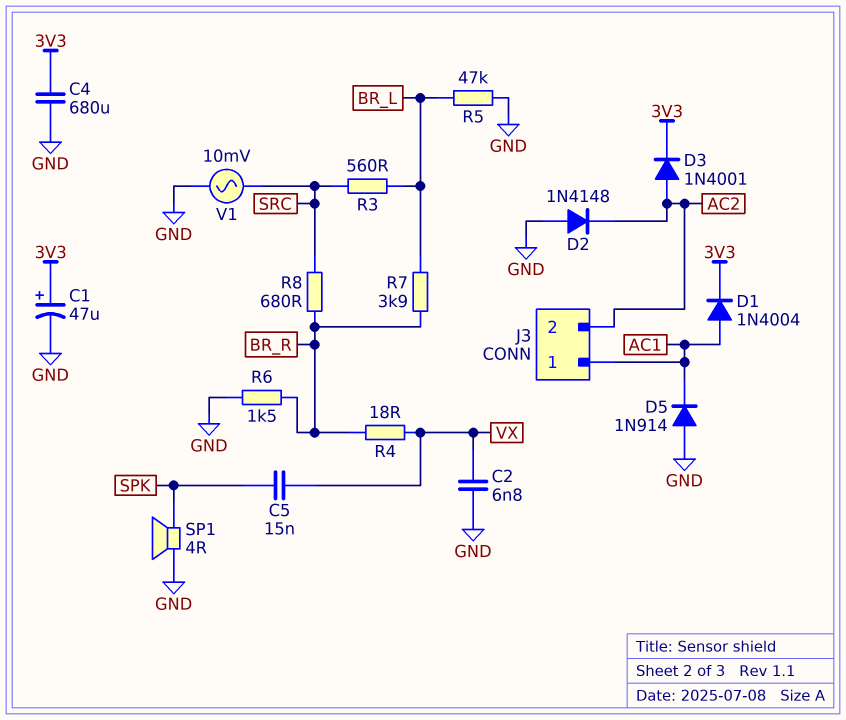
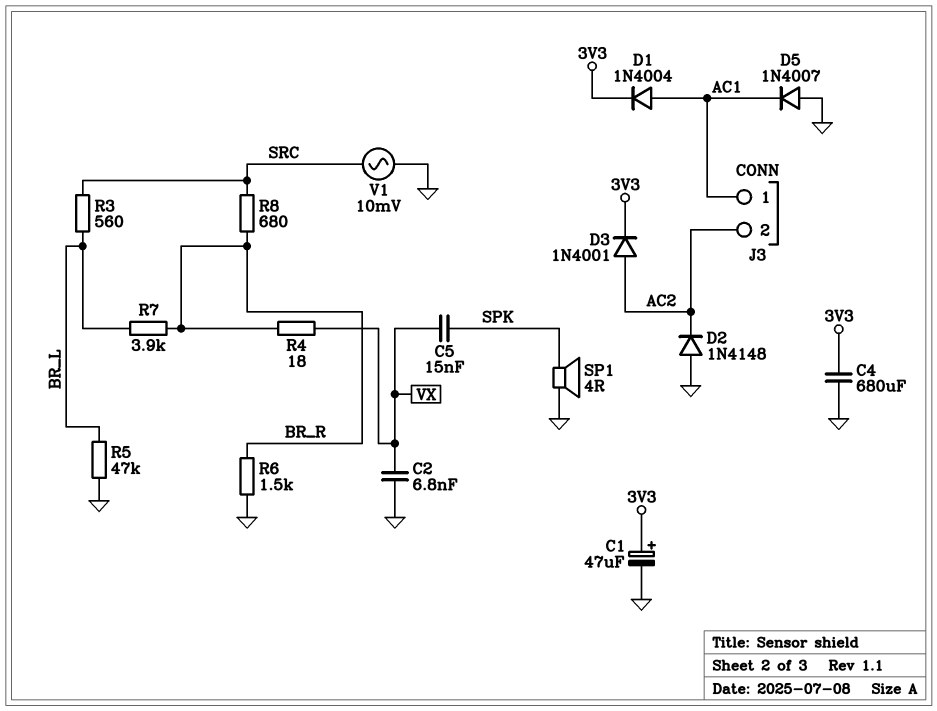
D5: diode 1N914 (A GND, K AC1) -> diode 1N4007 (A GND, K AC1)

